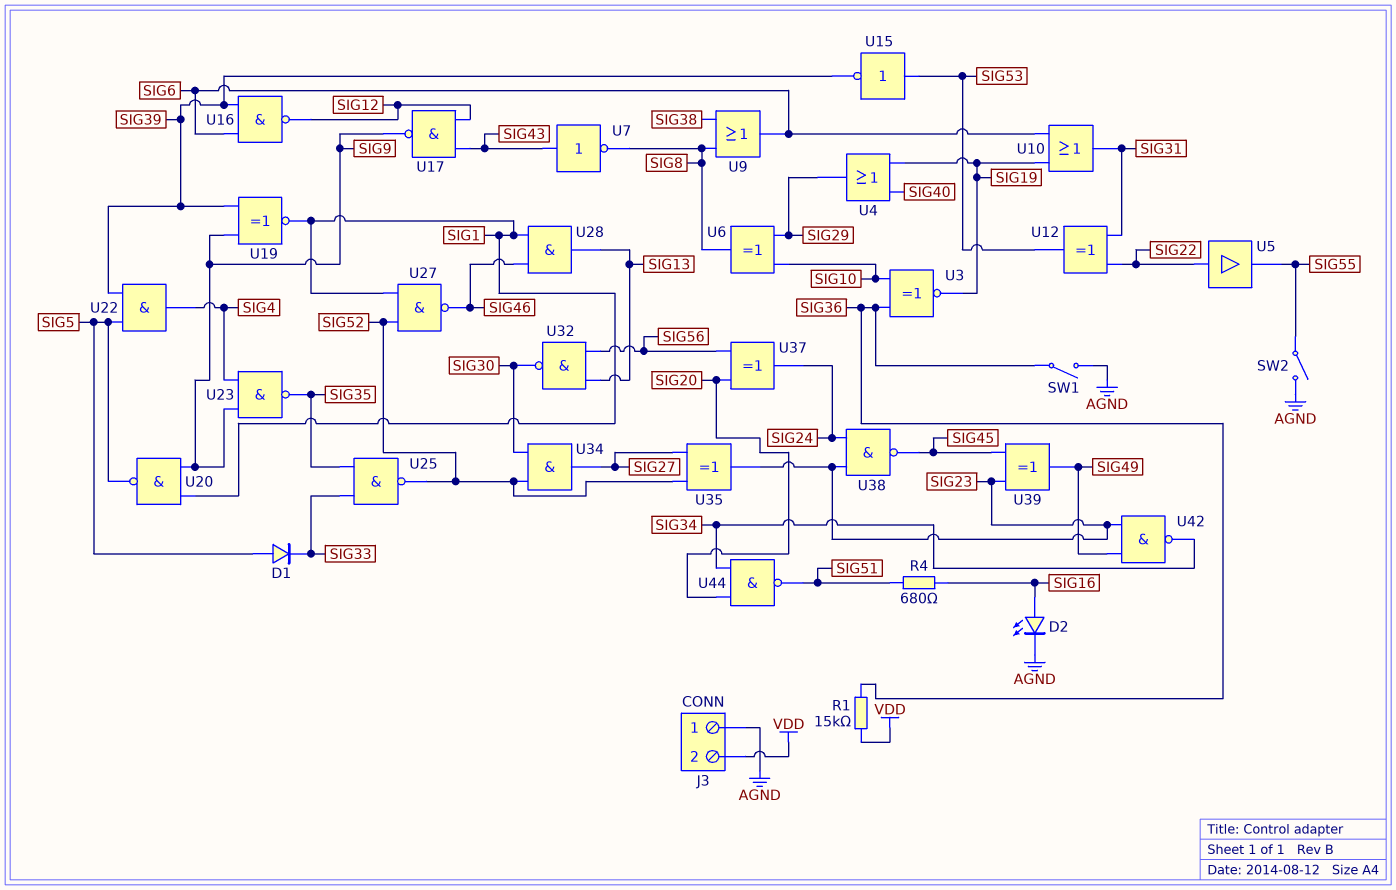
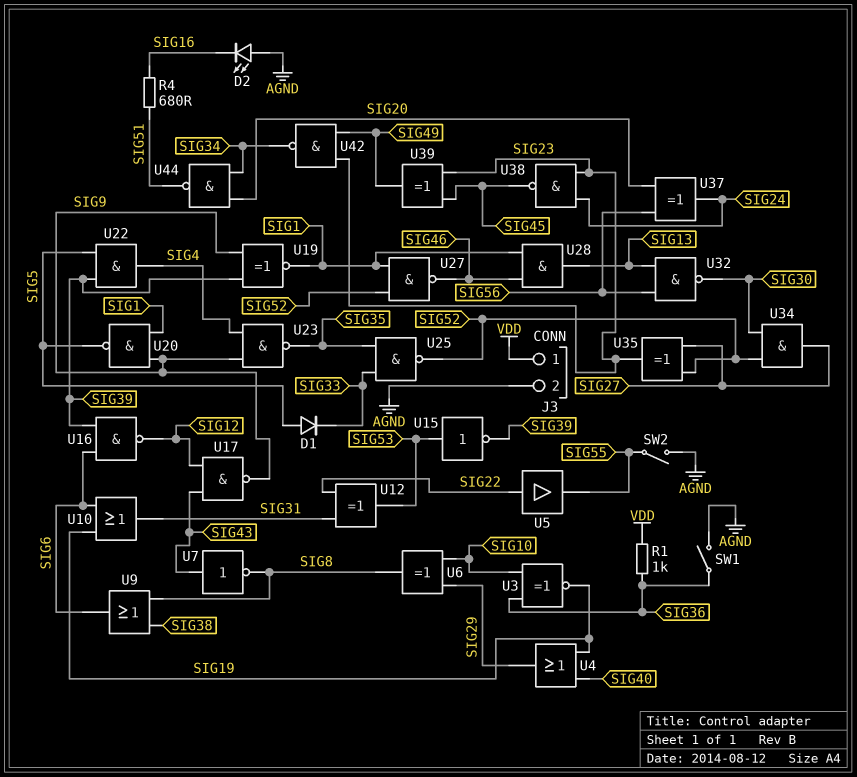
D2: LED (A SIG16, K AGND) -> LED (A AGND, K SIG16)
J3 pin 1: AGND -> VDD
J3 pin 2: VDD -> AGND
R1: 15k (SIG36, VDD) -> 1k (SIG36, VDD)

